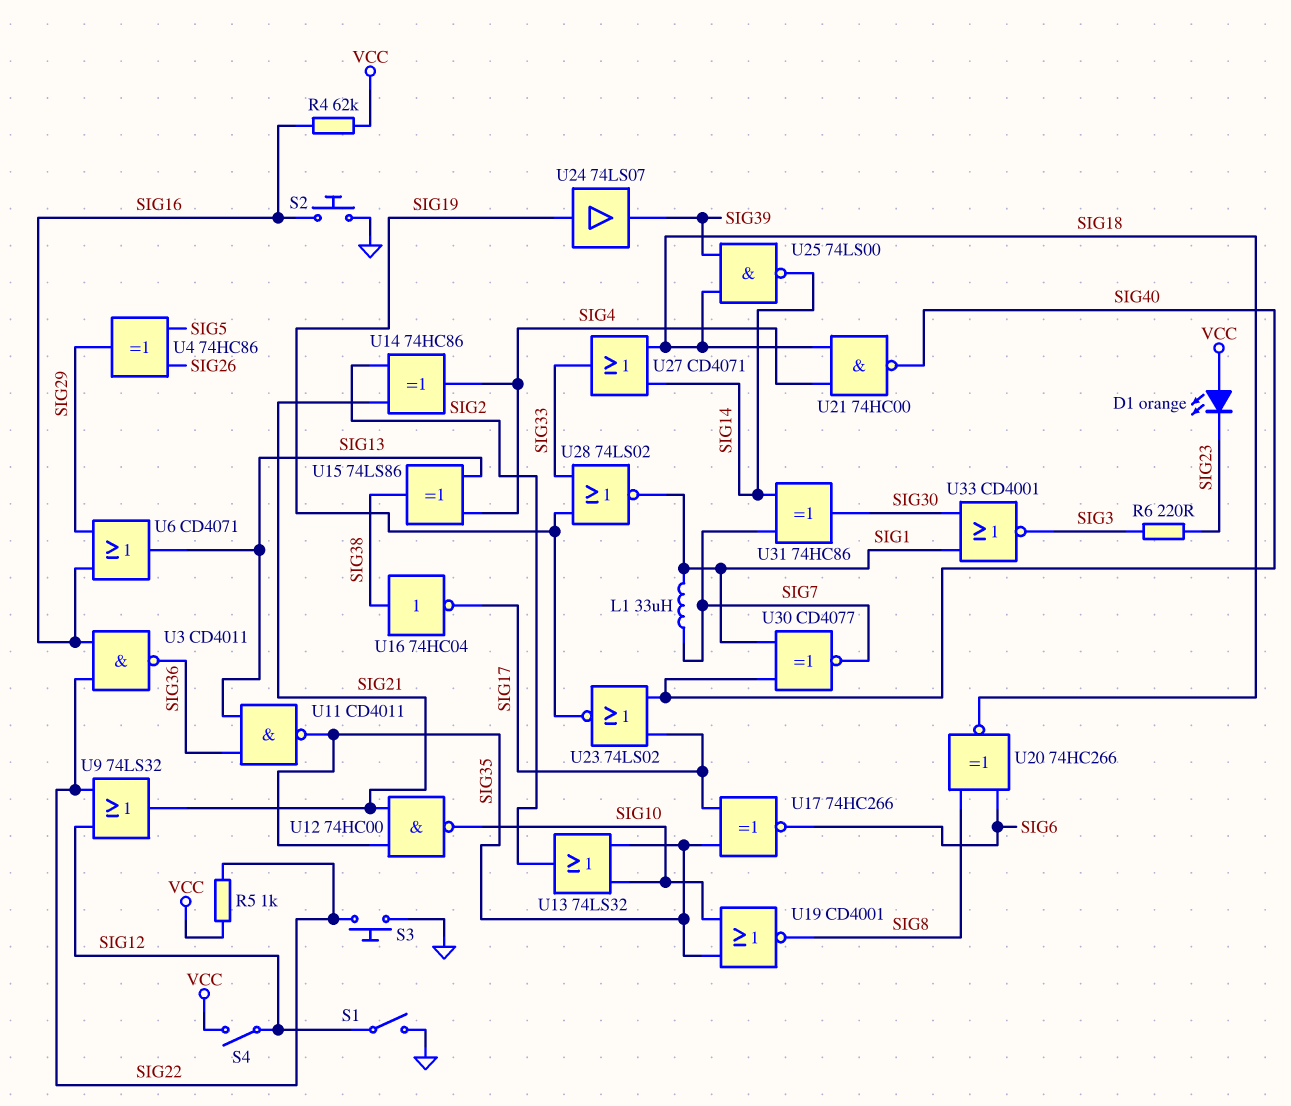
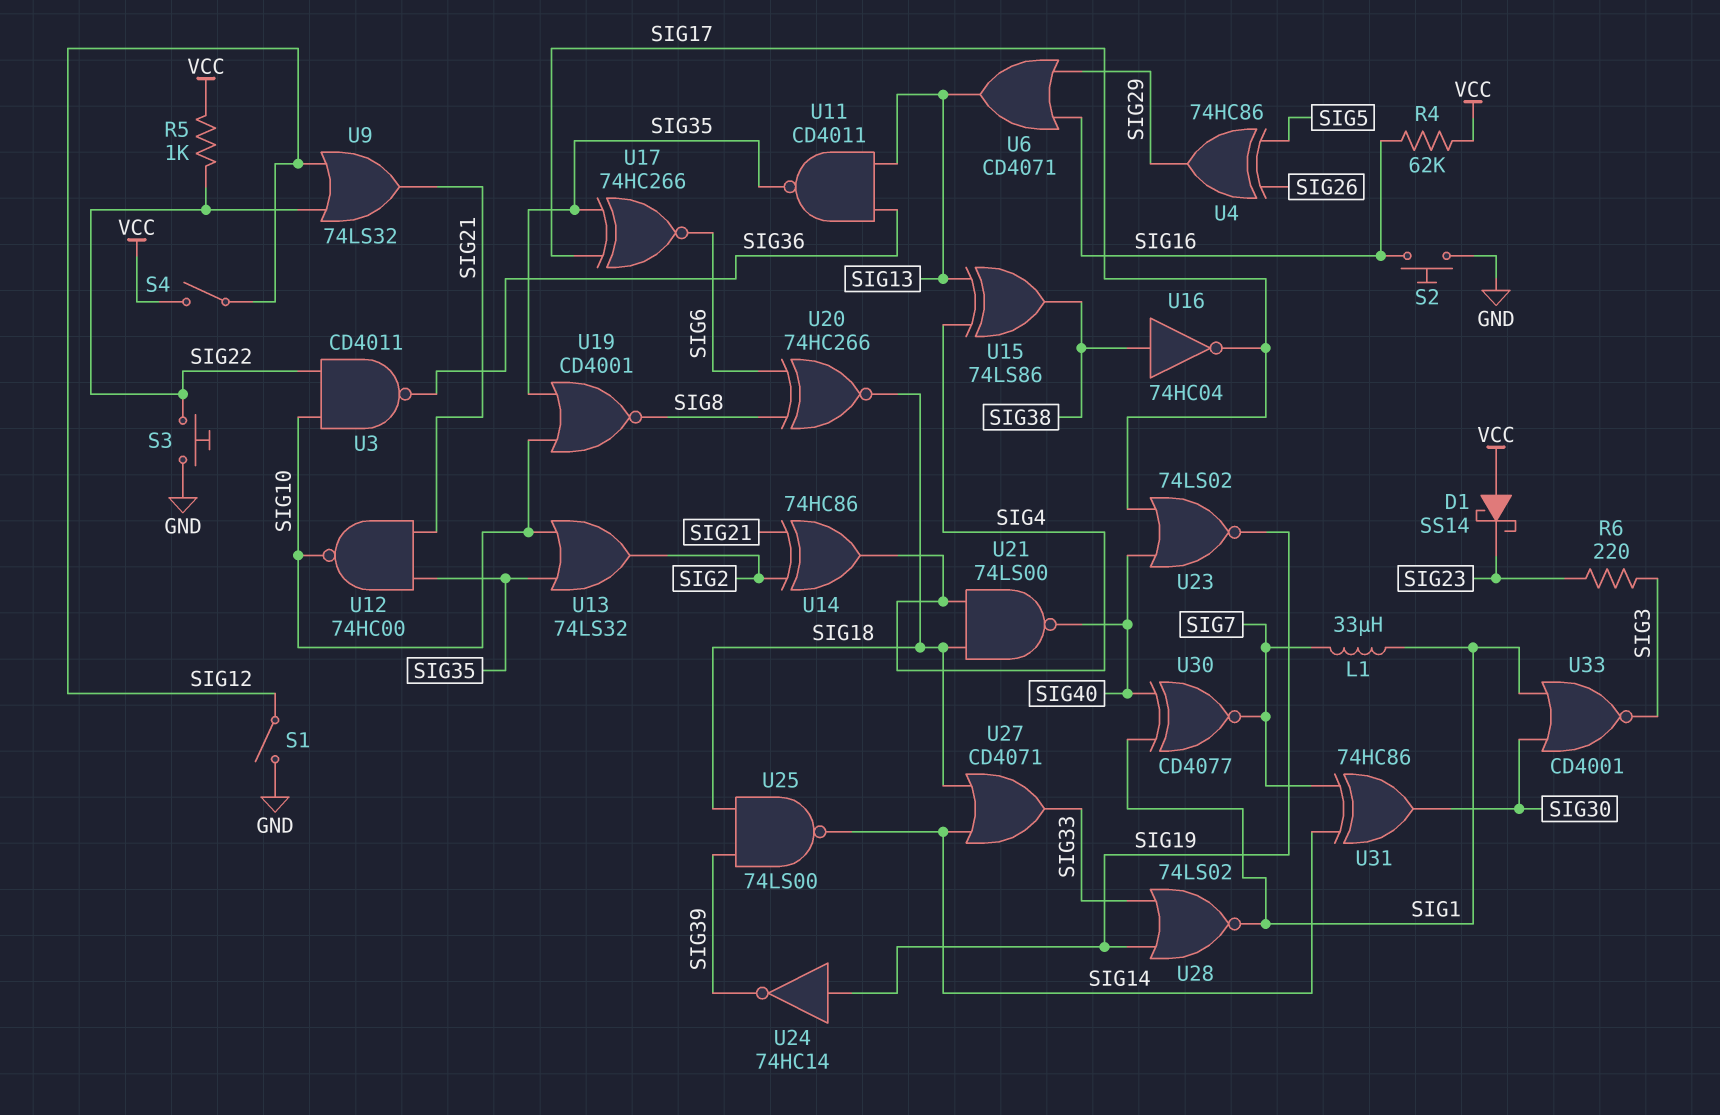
D1: LED orange (A VCC, K SIG23) -> schottky SS14 (A VCC, K SIG23)
U3: NAND CD4011 (in SIG16, in SIG22, out SIG36) -> NAND CD4011 (in SIG10, in SIG22, out SIG36)
U21: NAND 74HC00 (in SIG4, in SIG18, out SIG40) -> NAND 74LS00 (in SIG4, in SIG18, out SIG40)
U24: buffer 74LS07 (in SIG19, out SIG39) -> NOT 74HC14 (in SIG19, out SIG39)

